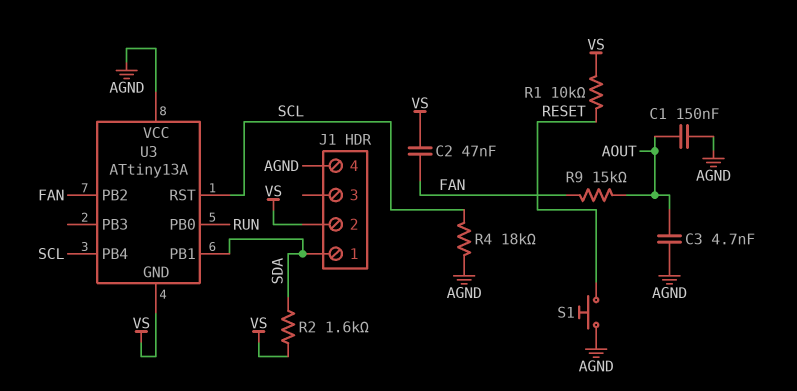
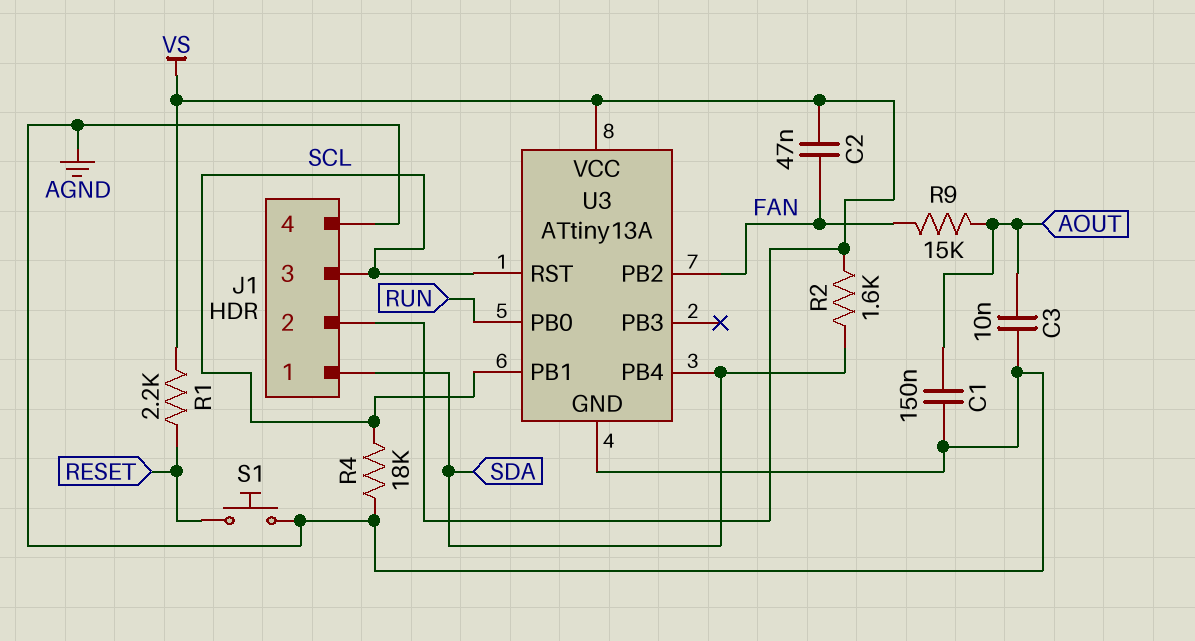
C3: 4.7nF (AGND, AOUT) -> 10nF (AGND, AOUT)
J1 pin 3: none -> SCL
R1: 10k (RESET, VS) -> 2.2k (RESET, VS)
U3 pin GND: VS -> AGND
U3 pin PB1: SDA -> SCL
U3 pin PB4: SCL -> SDA
U3 pin VCC: AGND -> VS

